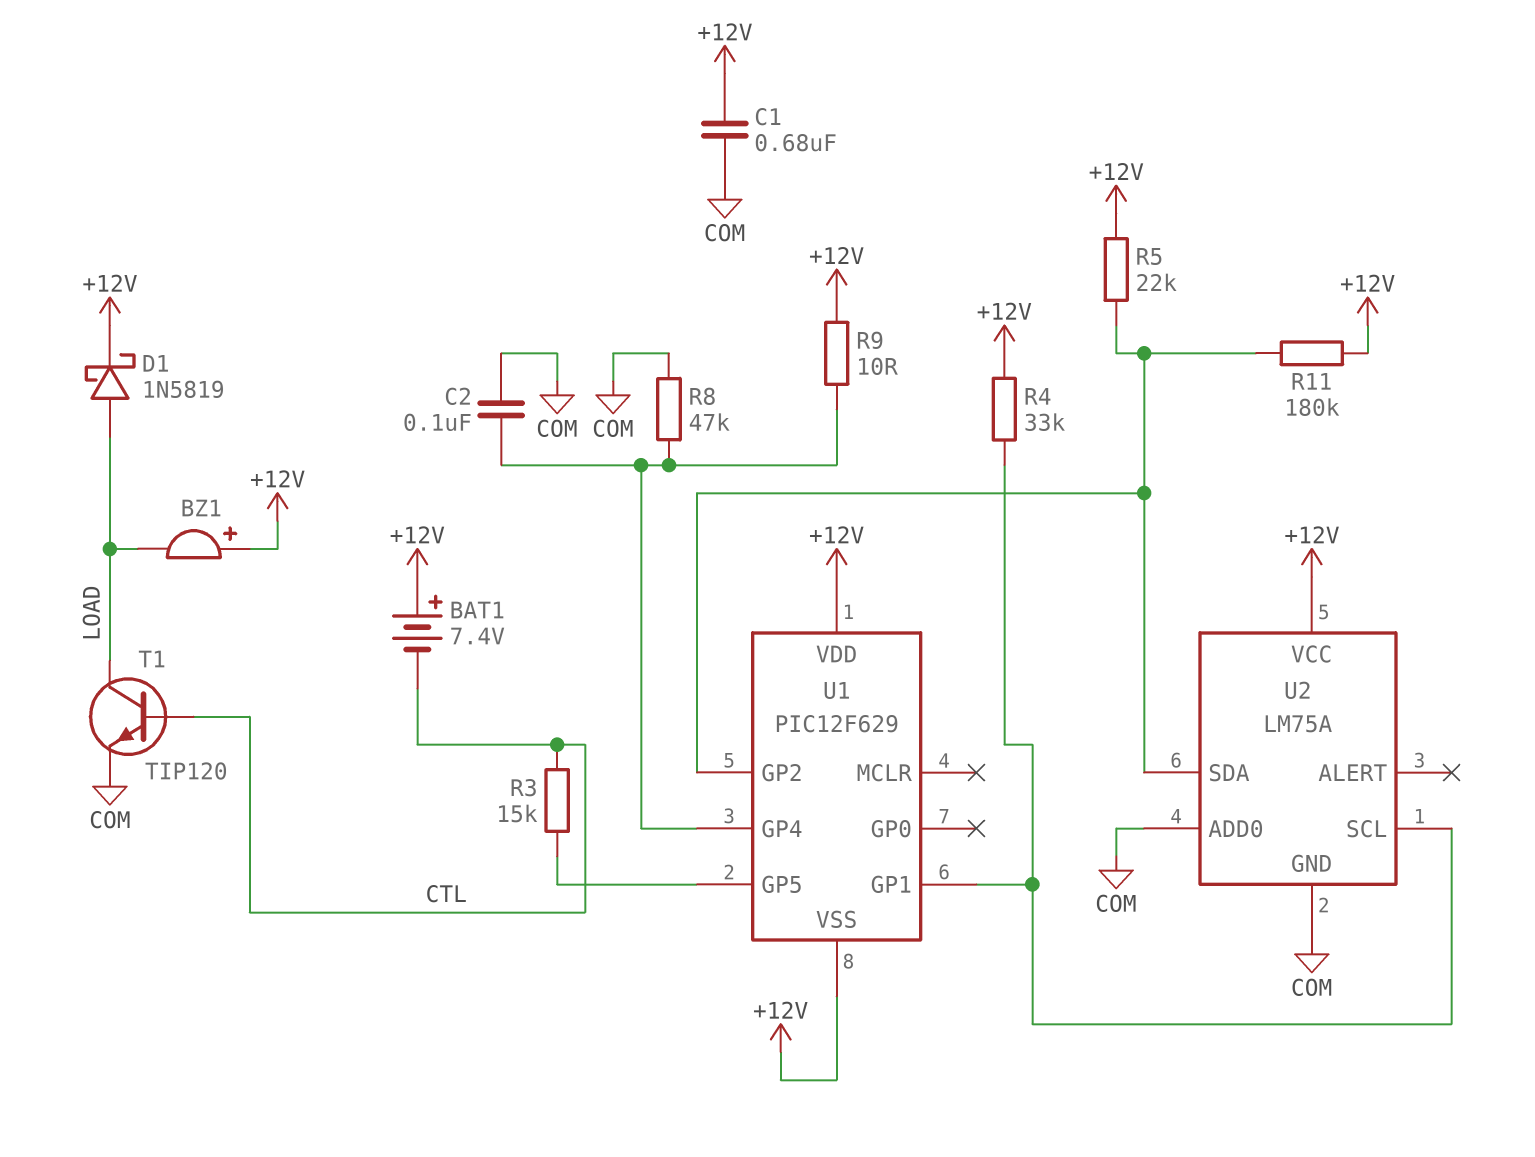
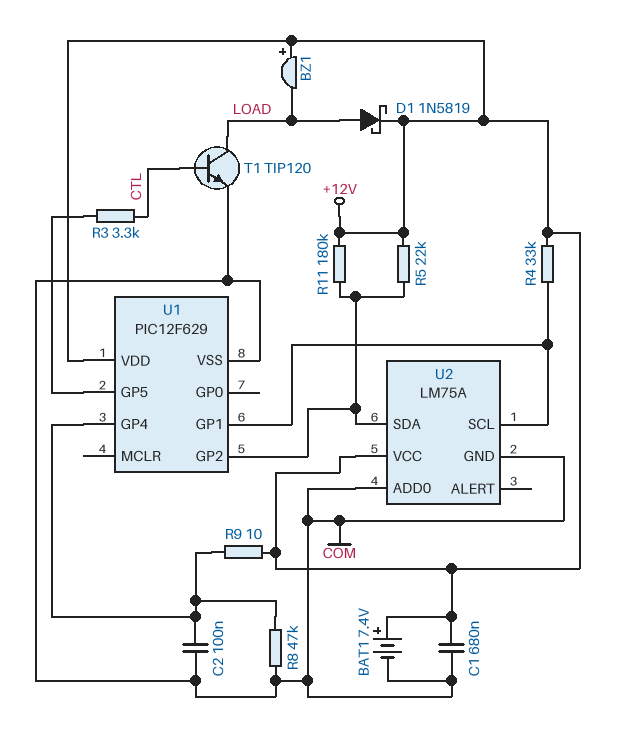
BAT1: 7.4V (plus +12V, minus CTL) -> 7.4V (plus +12V, minus COM)
R3: 15k (CTL, U1/GP5) -> 3.3k (CTL, U1/GP5)
U1 pin VSS: +12V -> COM

